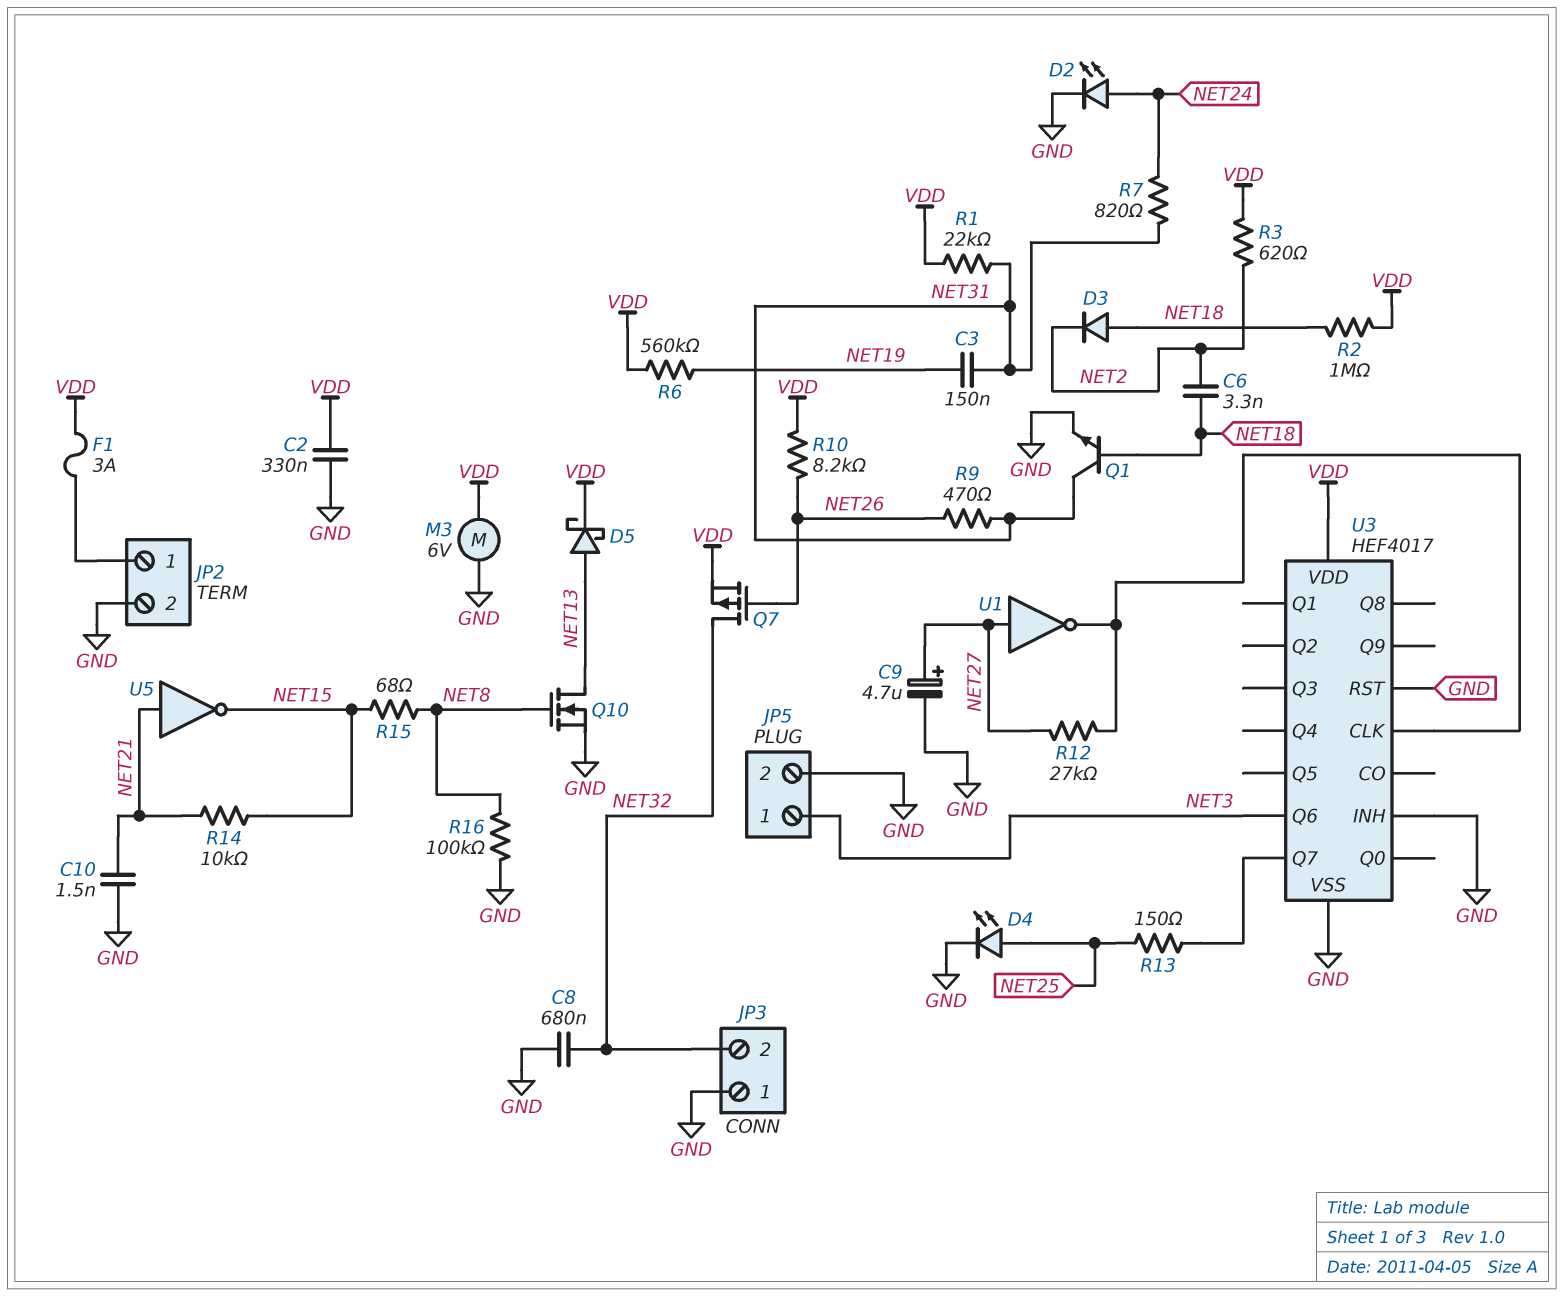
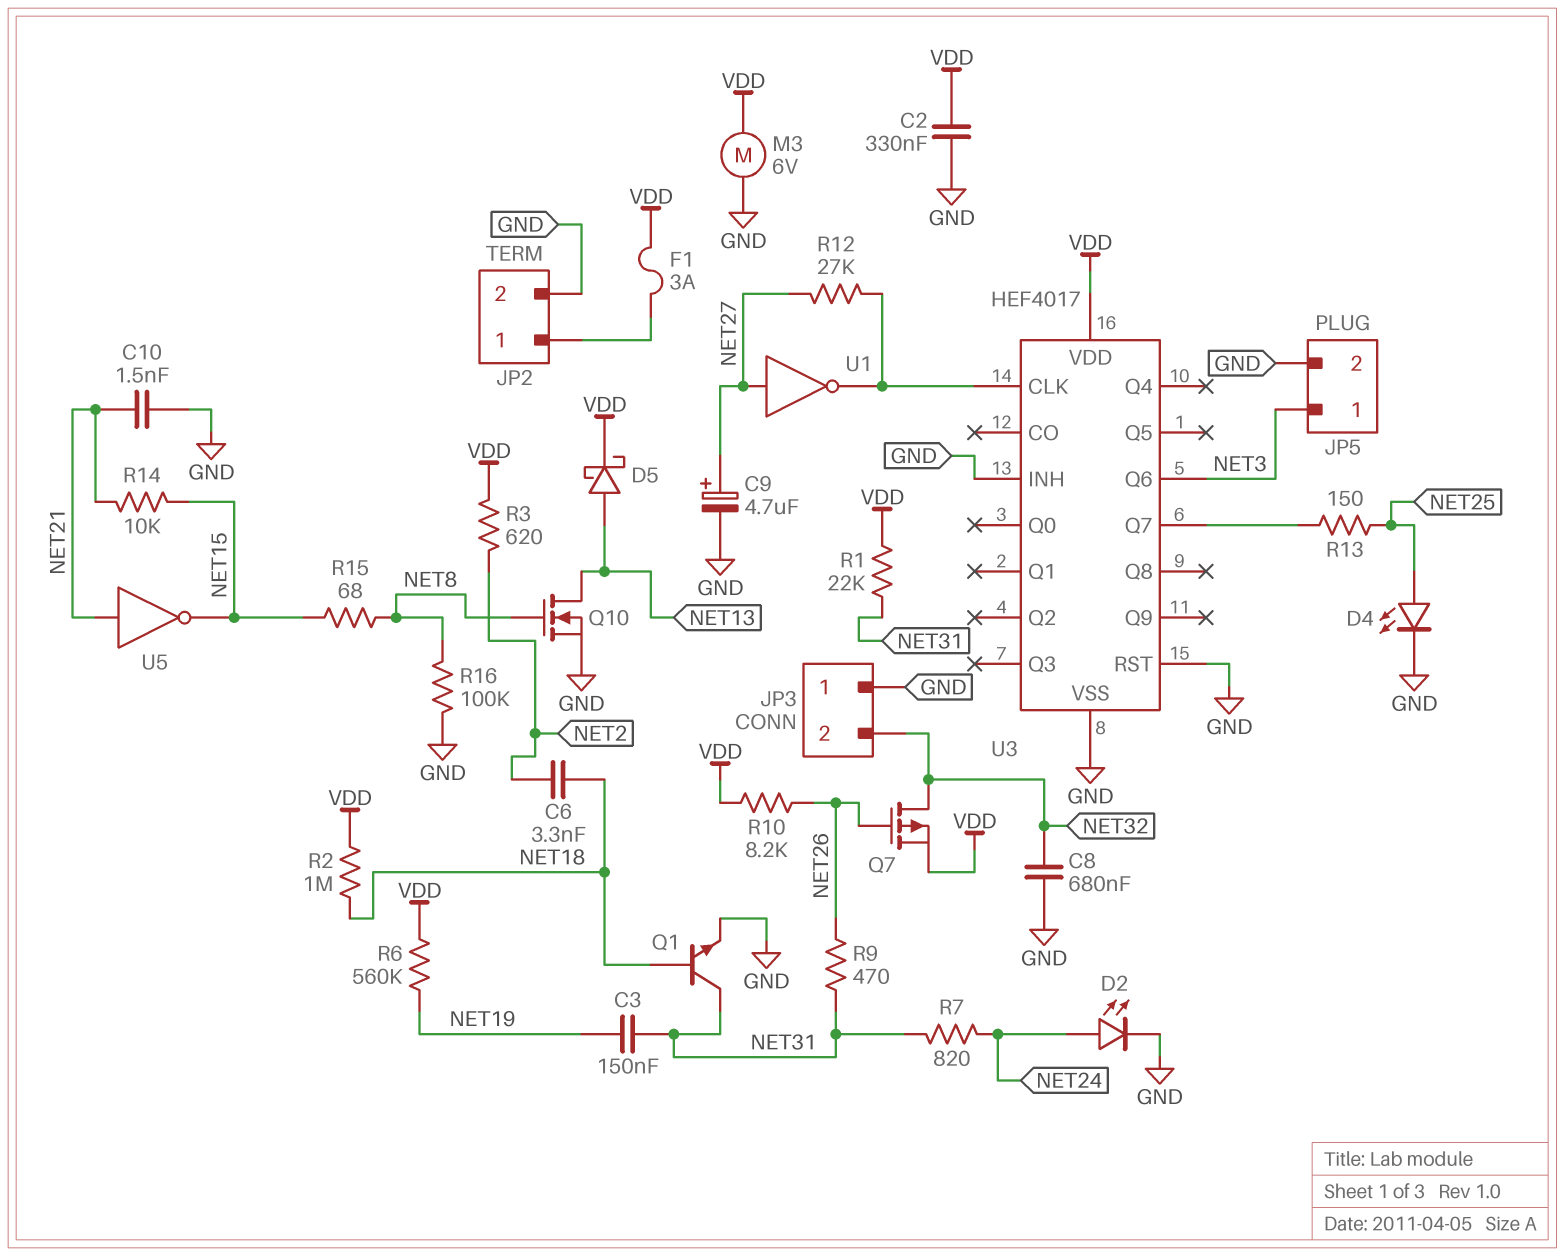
D3: diode (A NET18, K NET2) -> none

